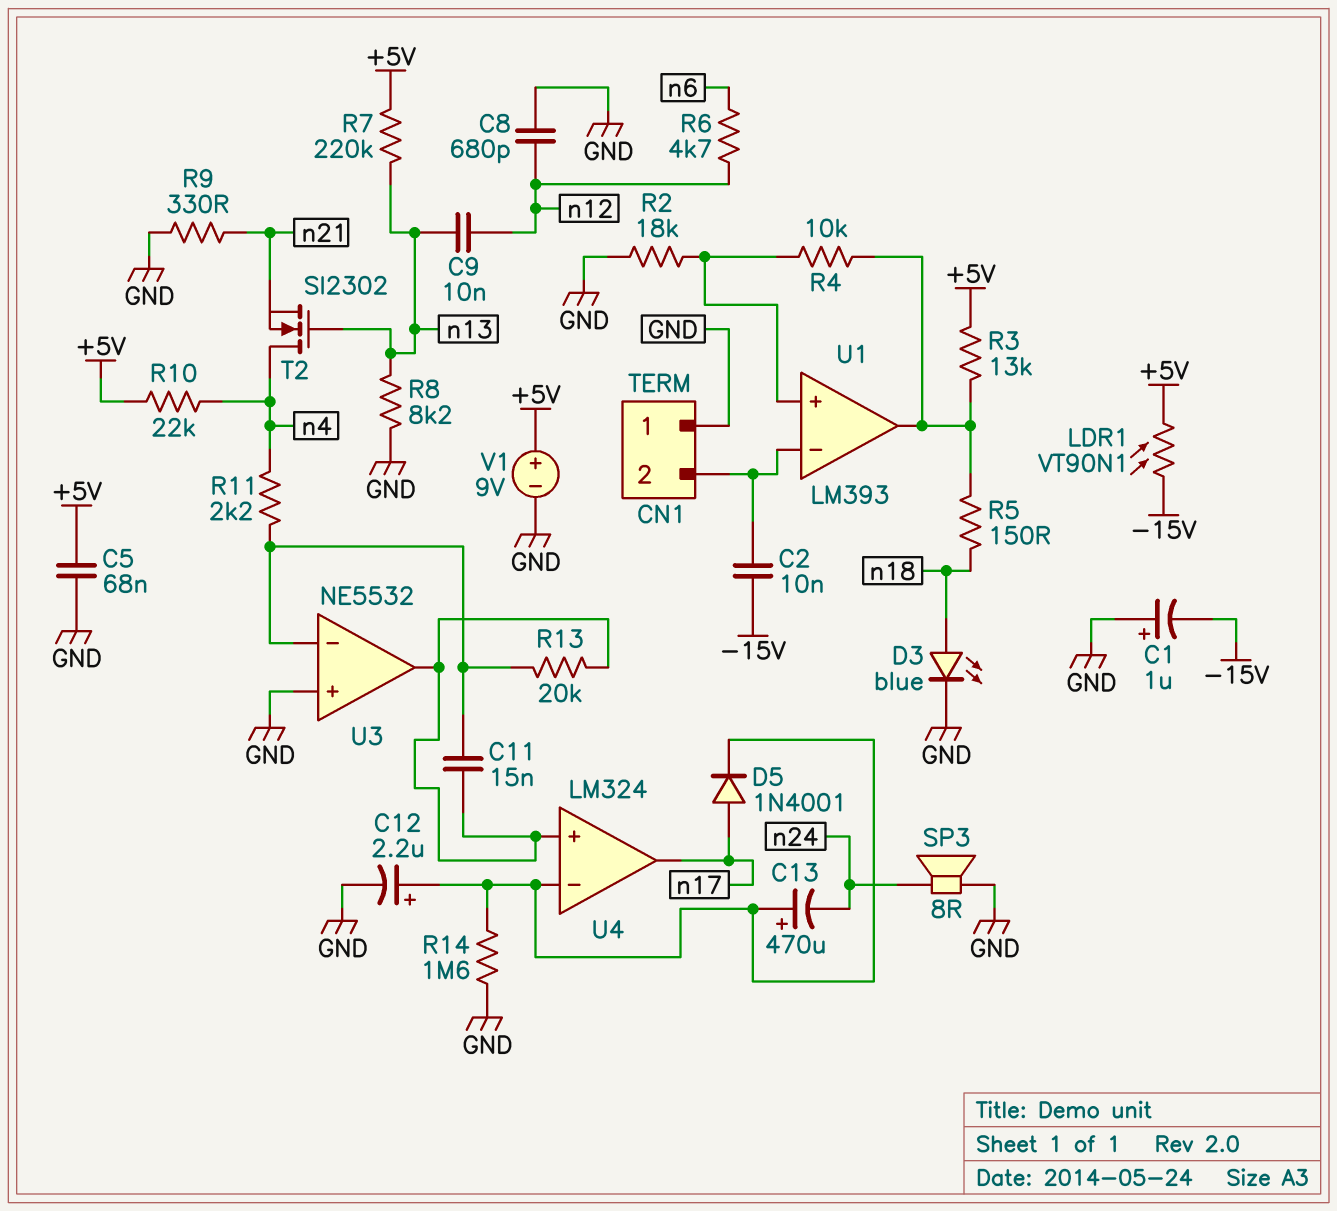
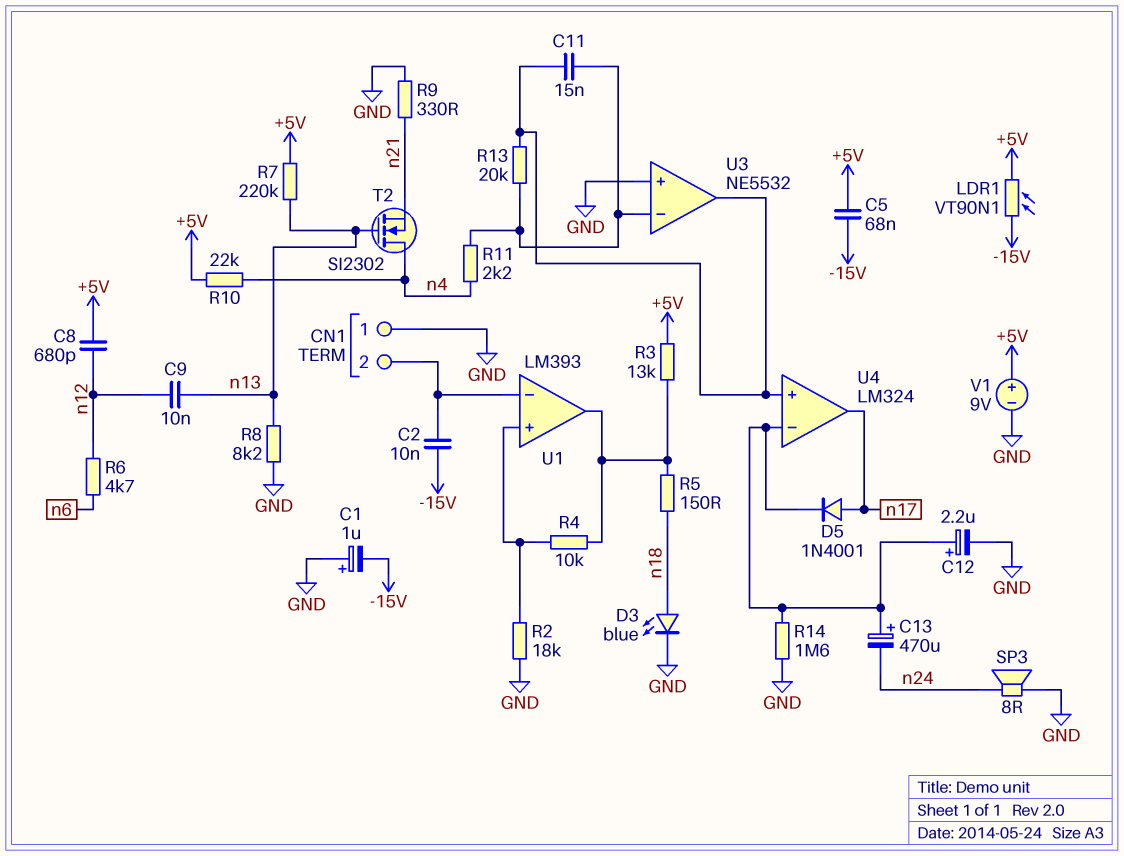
C5: 68nF (+5V, GND) -> 68nF (+5V, -15V)
C8: 680pF (GND, n12) -> 680pF (+5V, n12)

